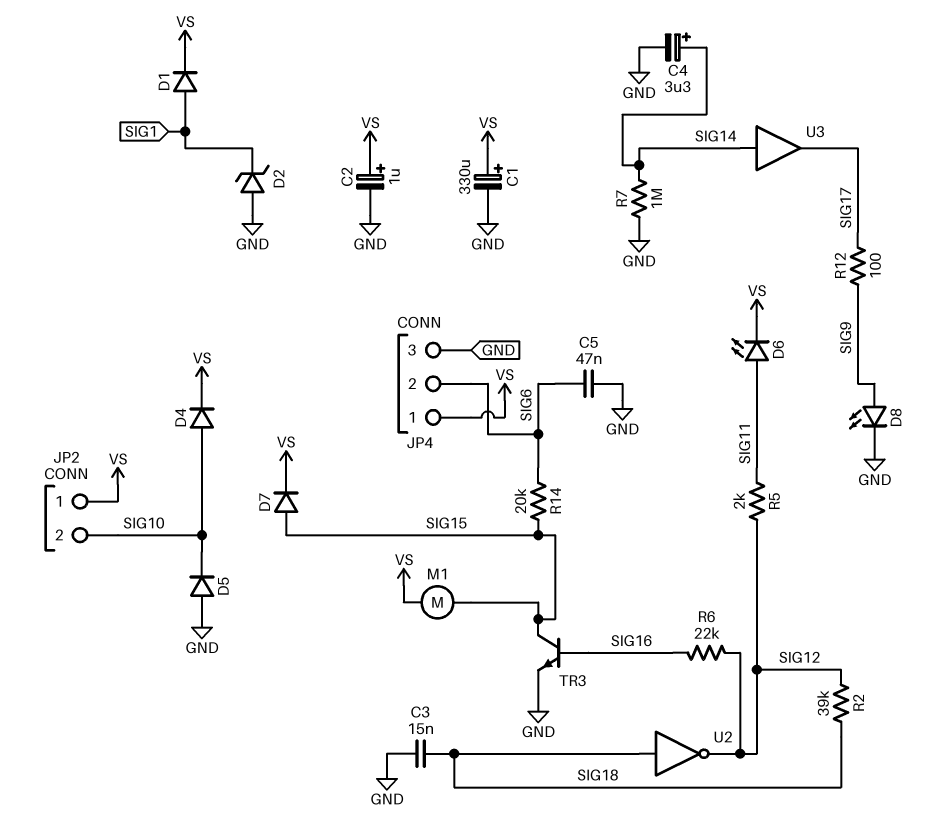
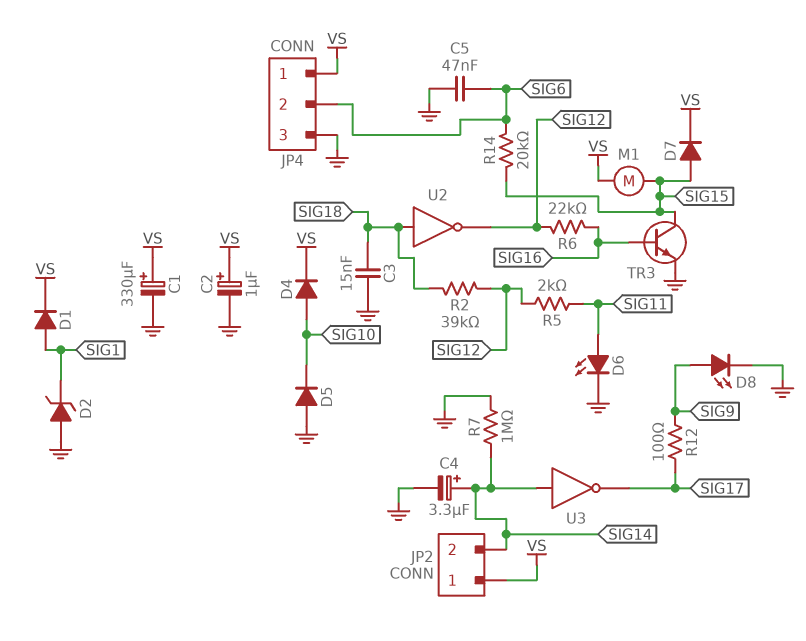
D6: LED (A SIG11, K VS) -> LED (A SIG11, K GND)
JP2 pin 2: SIG10 -> SIG14
U3: buffer (in SIG14, out SIG17) -> NOT (in SIG14, out SIG17)

